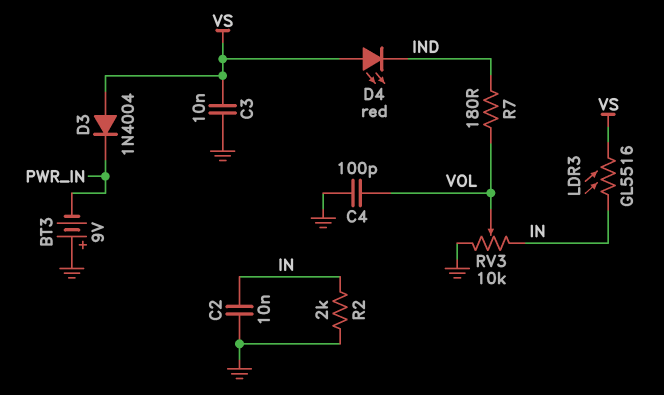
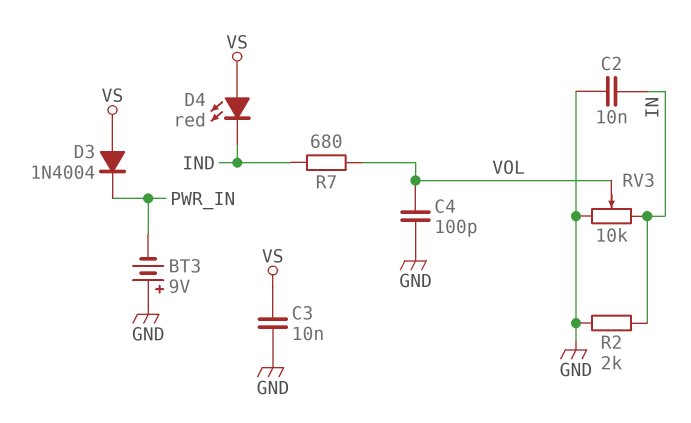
LDR3: GL5516 (IN, VS) -> none
R7: 180 (IND, VOL) -> 680 (IND, VOL)

